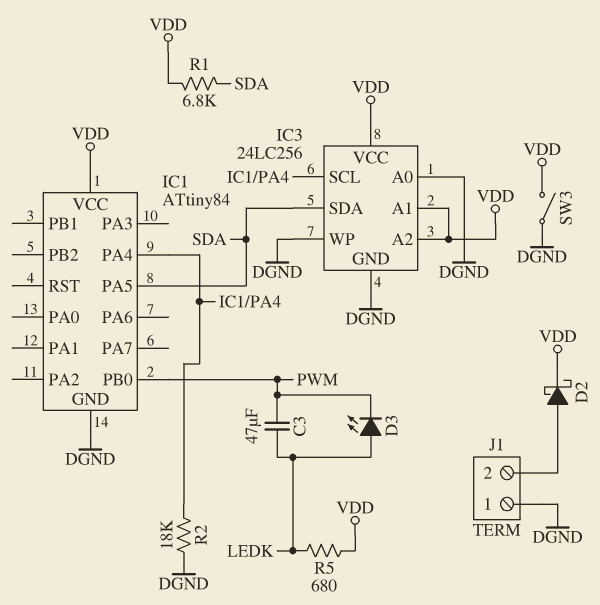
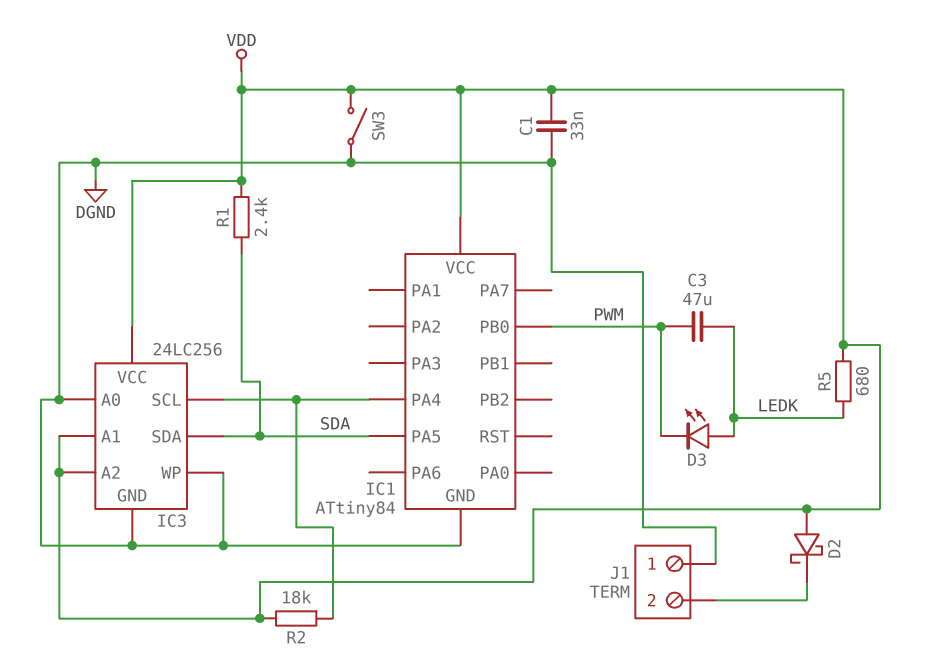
C1: none -> 33nF (DGND, VDD)
D2: schottky (A J1/2, K VDD) -> schottky (A VDD, K J1/2)
R1: 6.8k (SDA, VDD) -> 2.4k (SDA, VDD)
R2: 18k (DGND, IC1/PA4) -> 18k (IC1/PA4, VDD)

